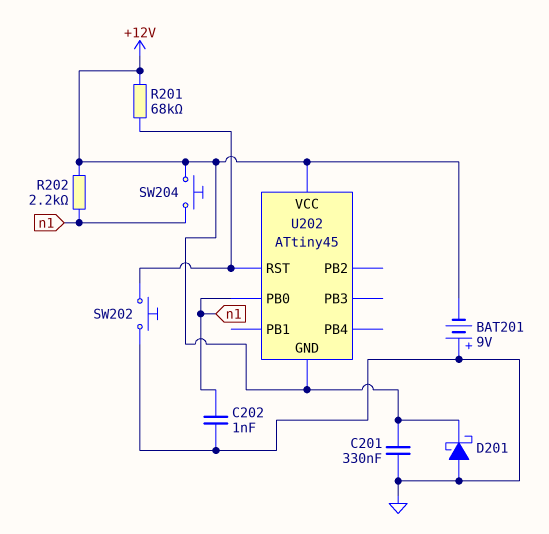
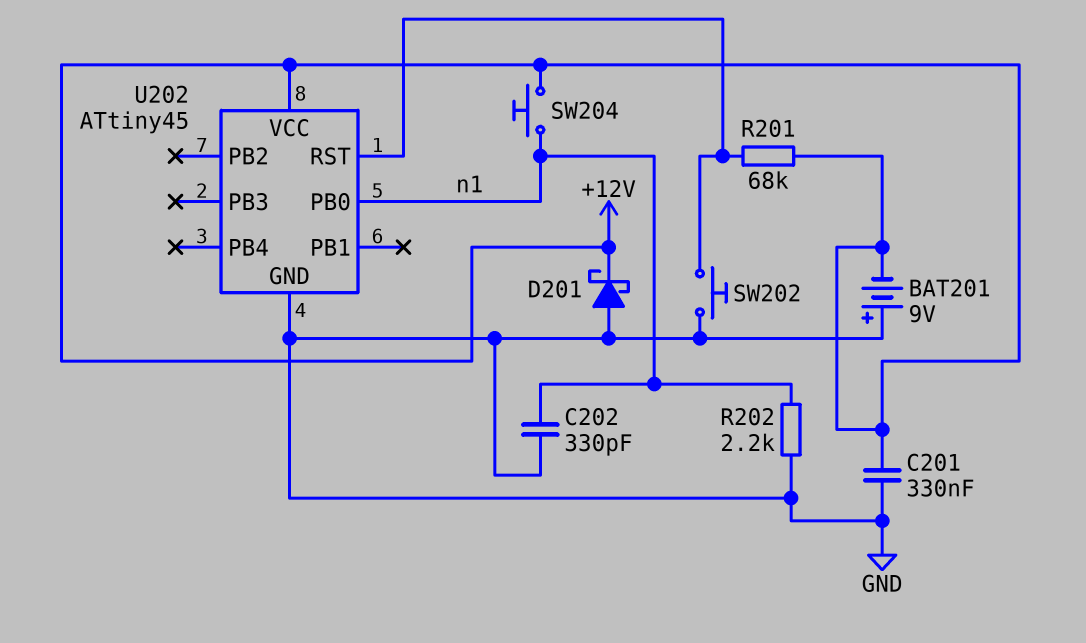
C202: 1nF (GND, n1) -> 330pF (GND, n1)
R202: 2.2k (+12V, n1) -> 2.2k (GND, n1)
U202 pin GND: +12V -> GND

